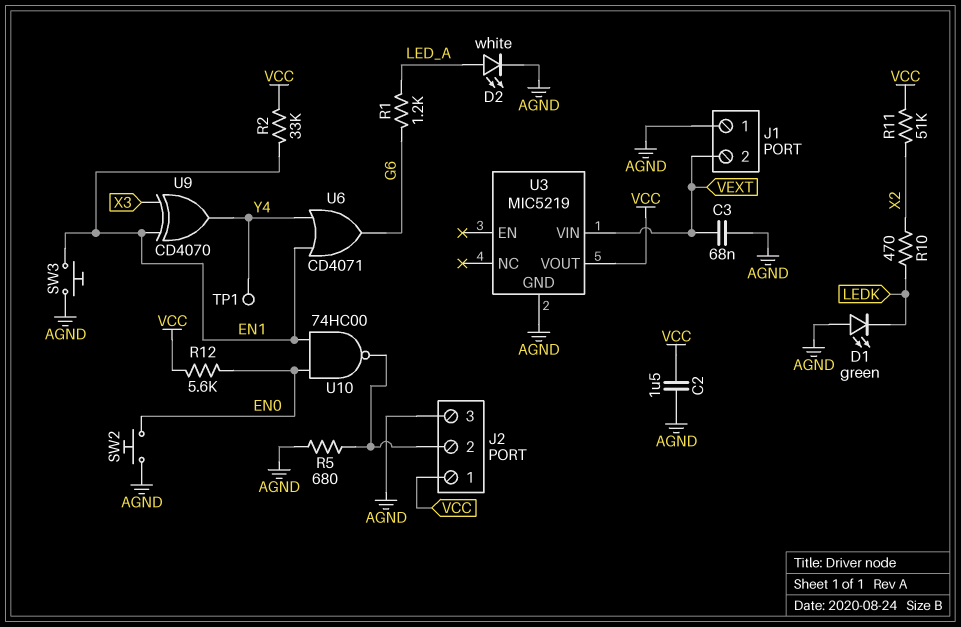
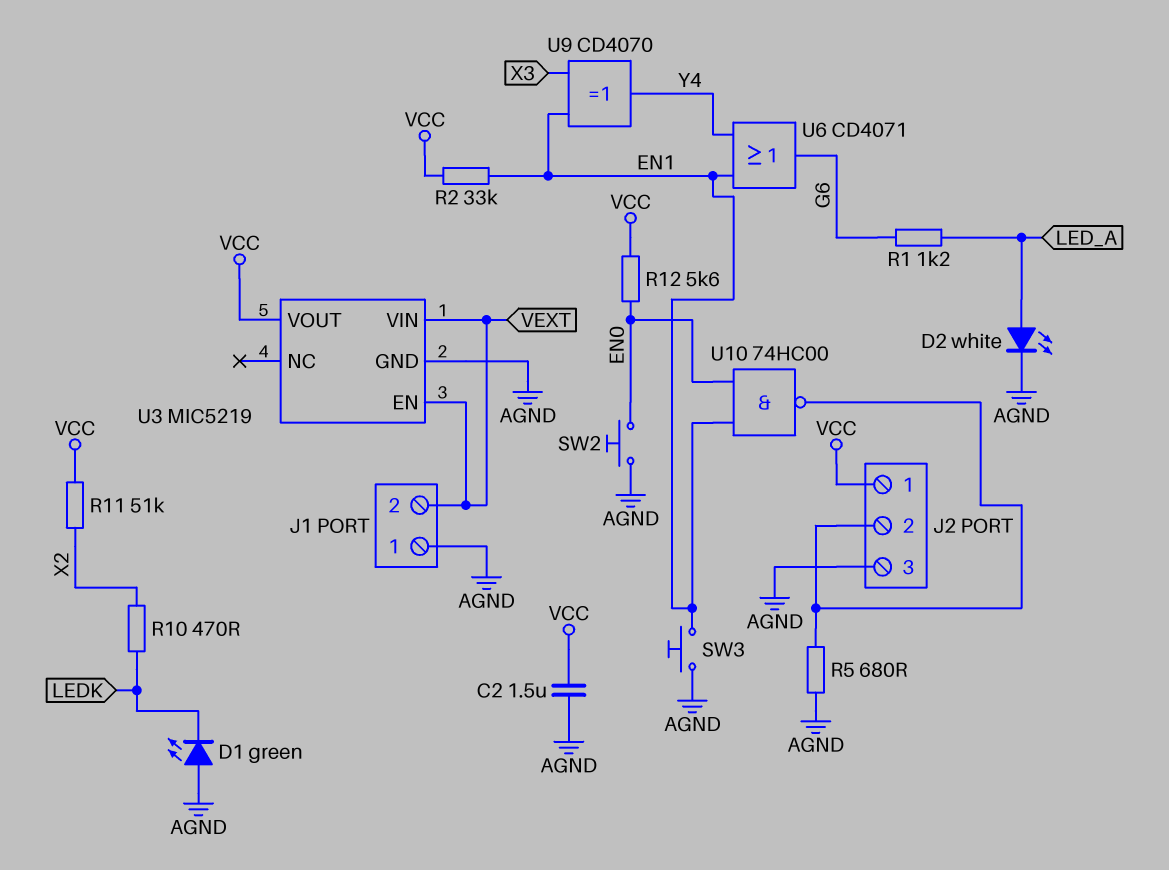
C3: 68nF (AGND, VEXT) -> none
TP1: test point (Y4) -> none
U3 pin EN: none -> VEXT

